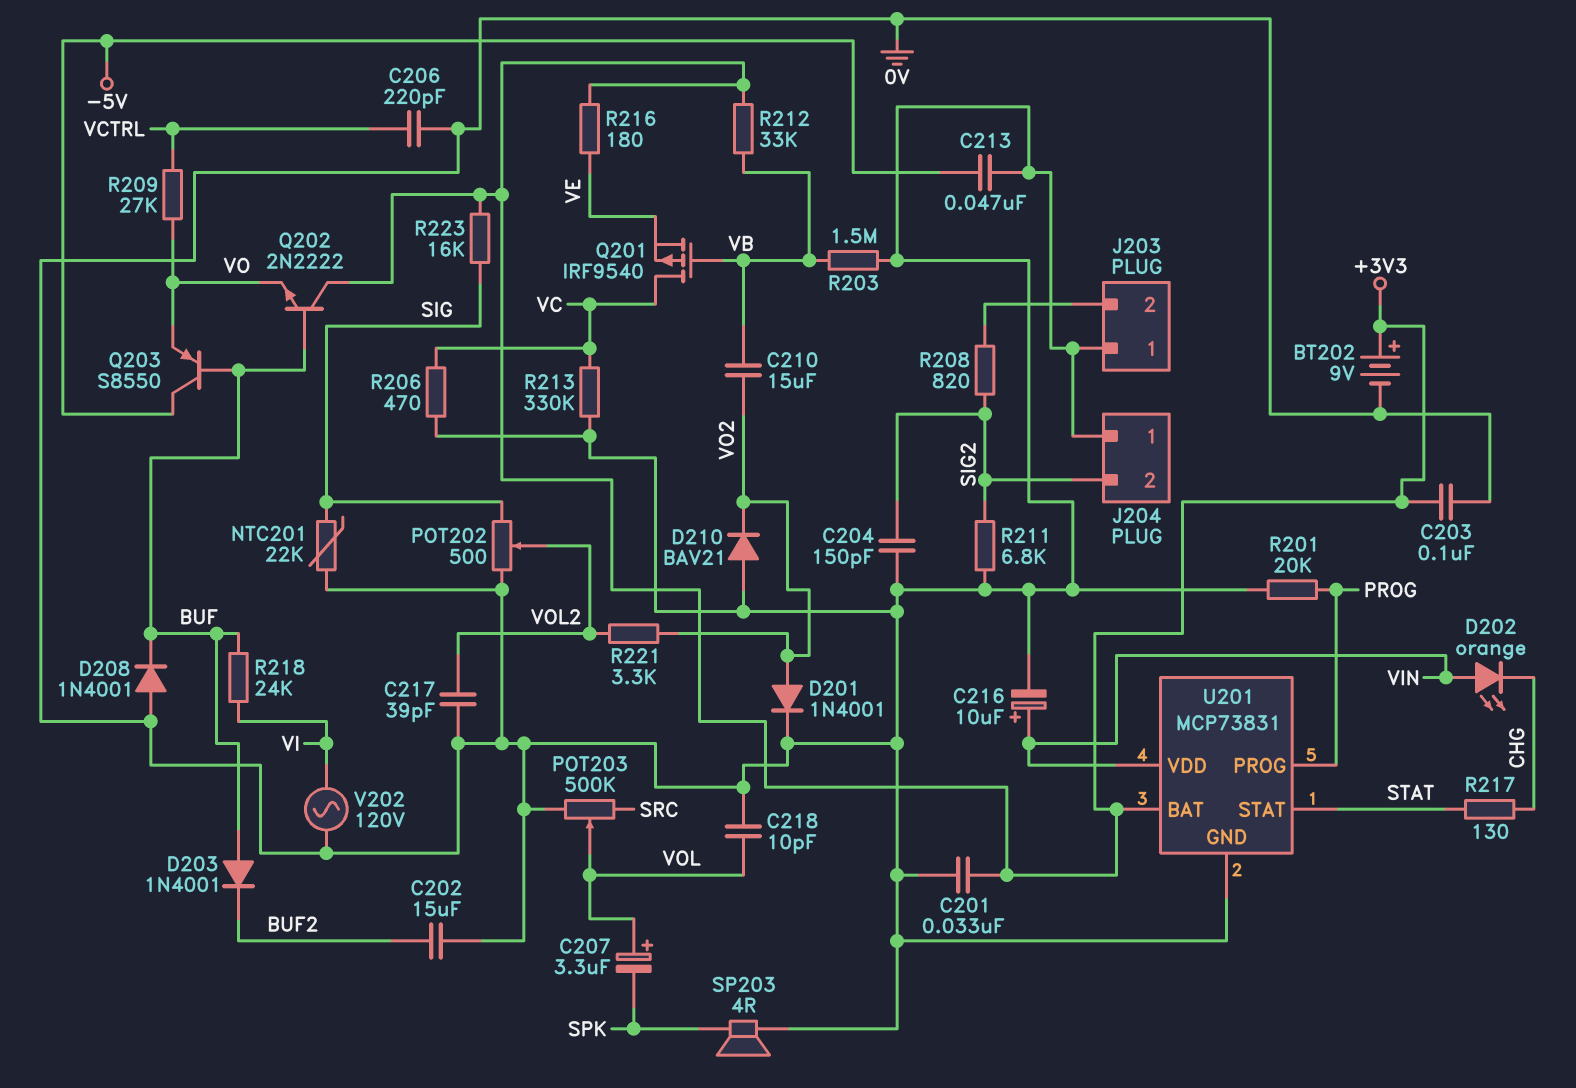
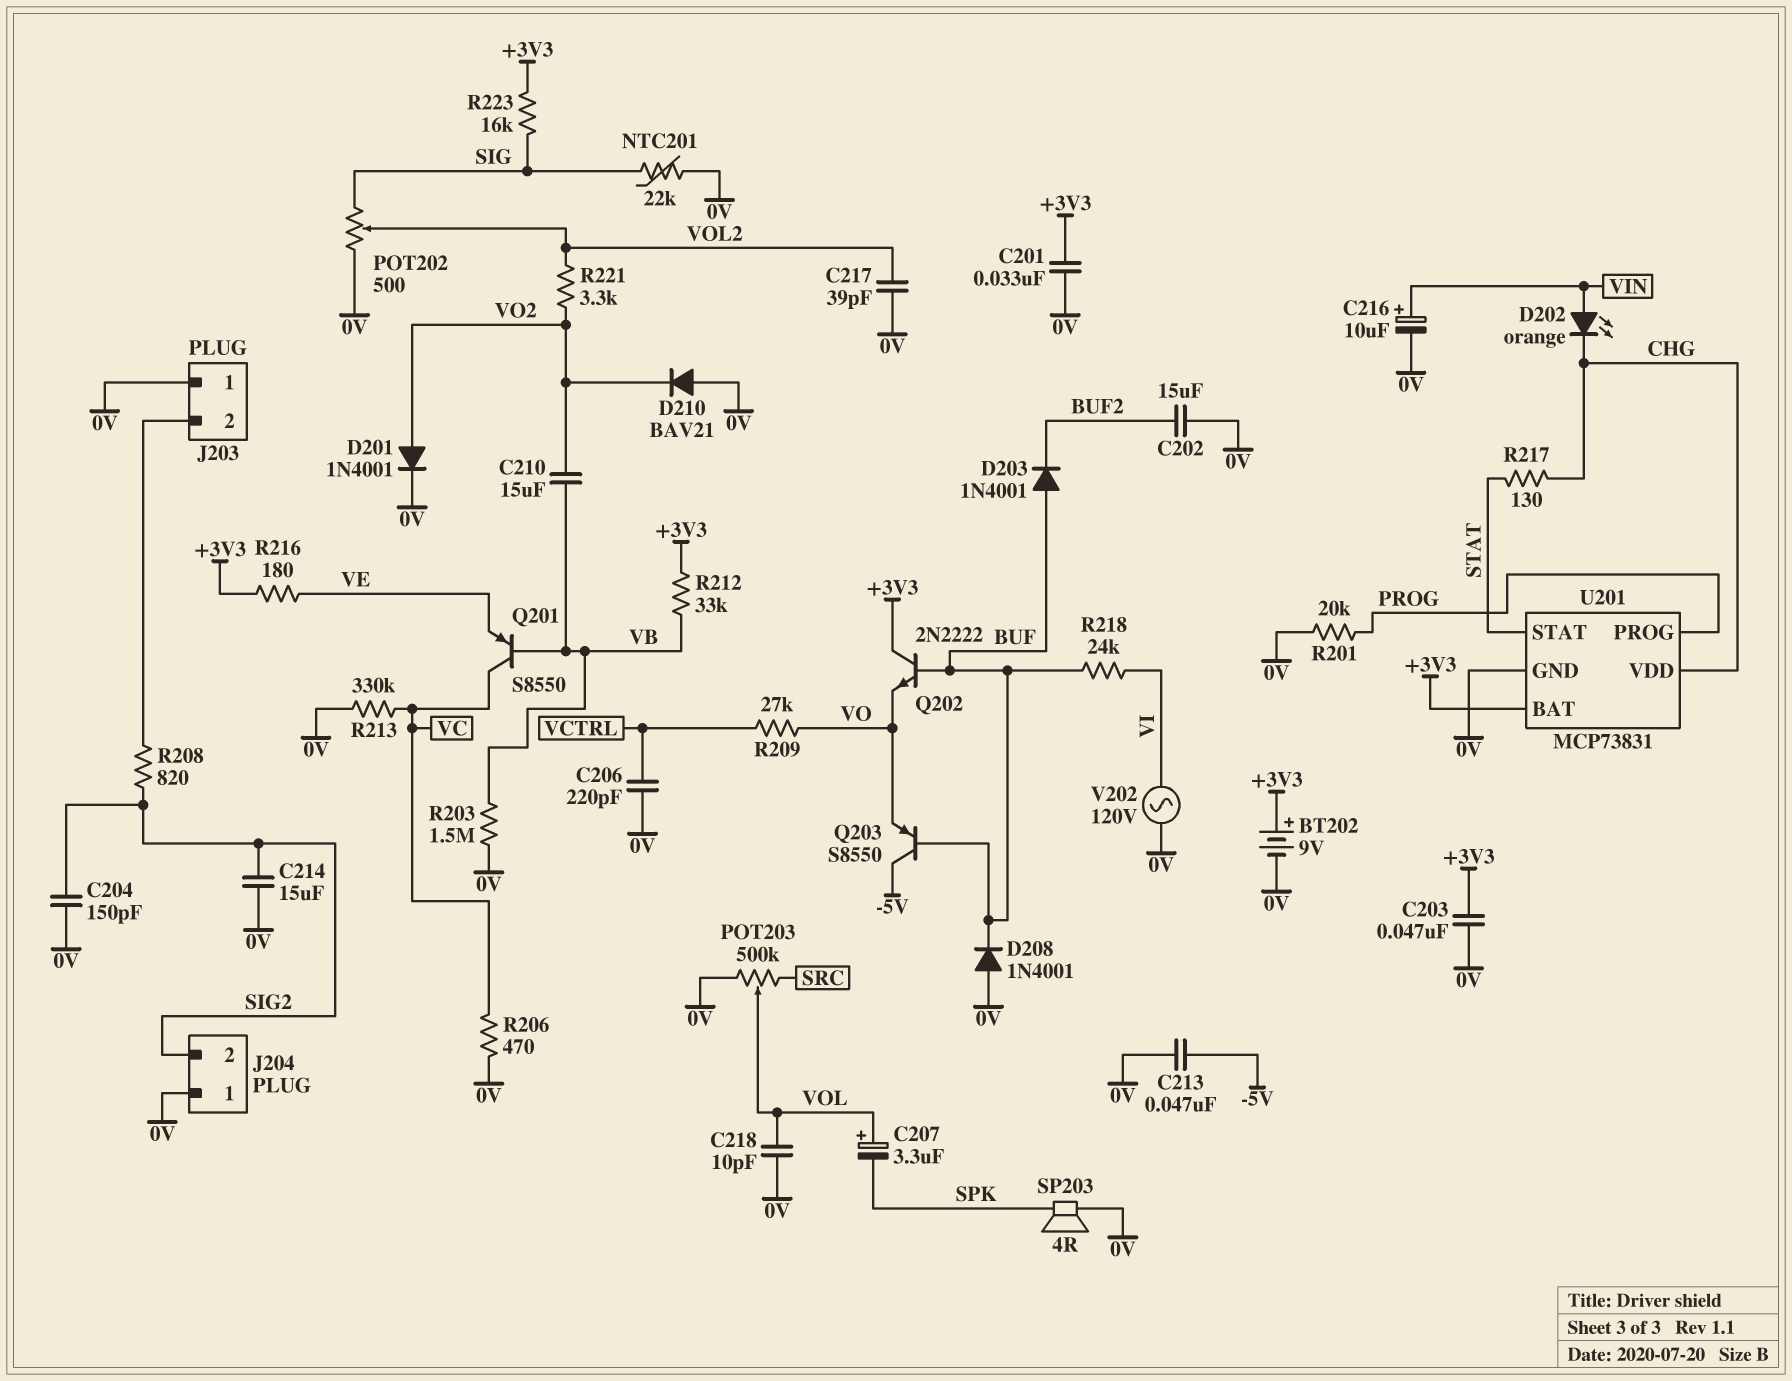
C203: 100nF (+3V3, 0V) -> 47nF (+3V3, 0V)
C214: none -> 15uF (0V, SIG2)
Q201: PMOS IRF9540 (G VB, D VC, S VE) -> PNP S8550 (B VB, C VC, E VE)
R211: 6.8k (0V, SIG2) -> none
U201 pin VDD: VIN -> CHG

